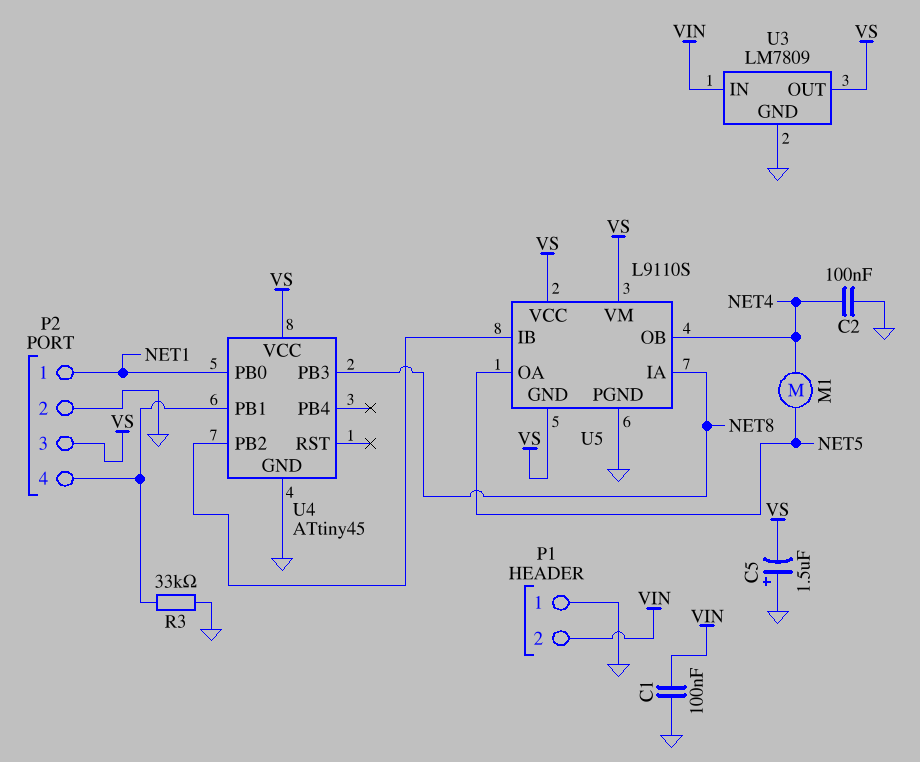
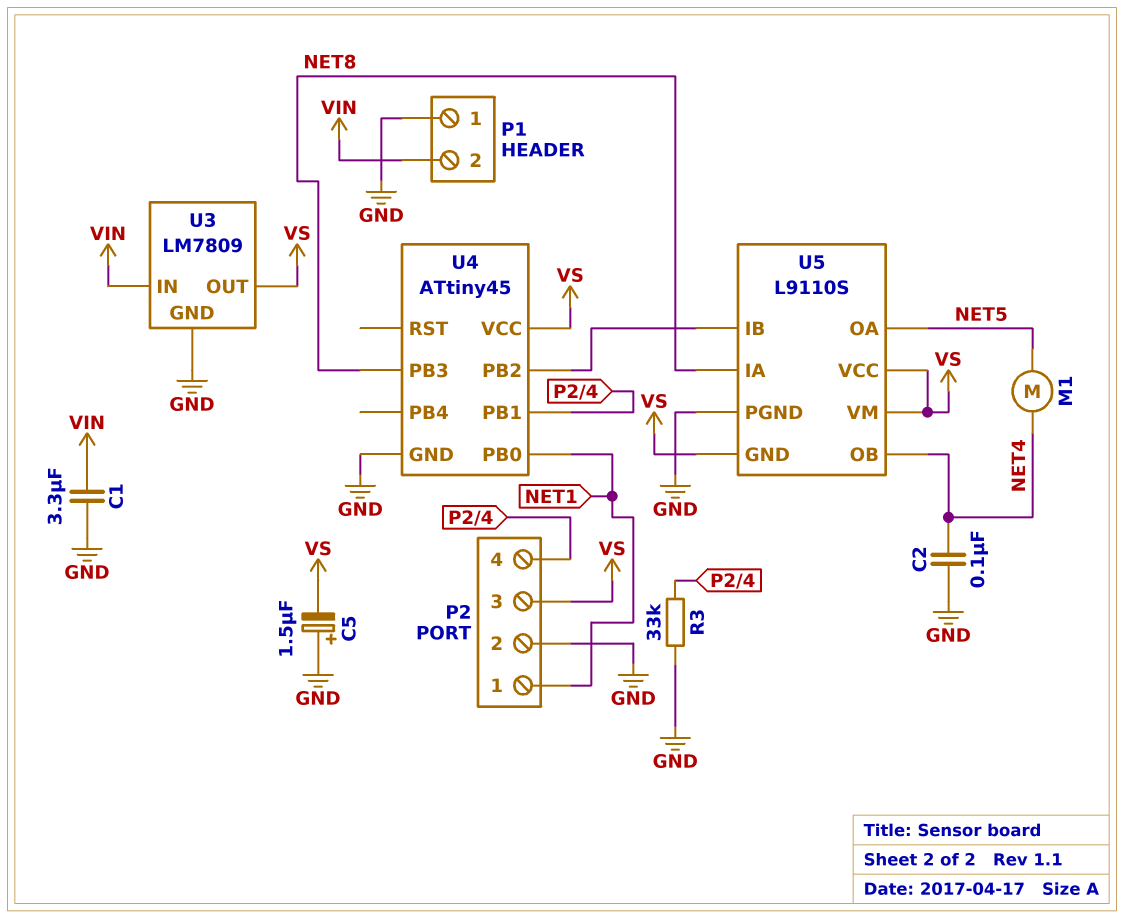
C1: 100nF (GND, VIN) -> 3.3uF (GND, VIN)

